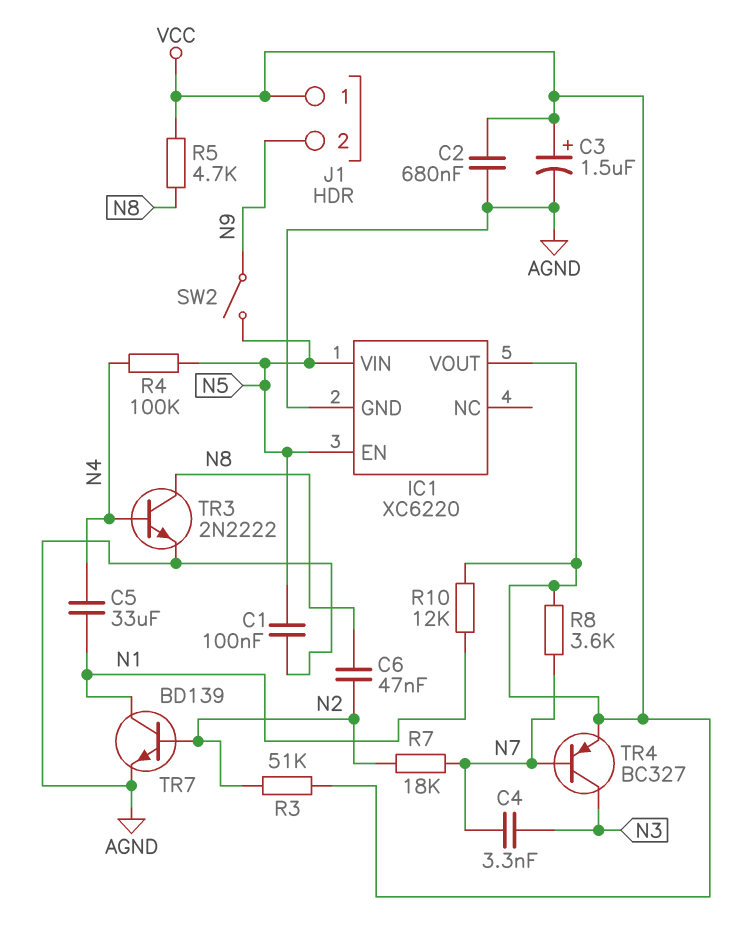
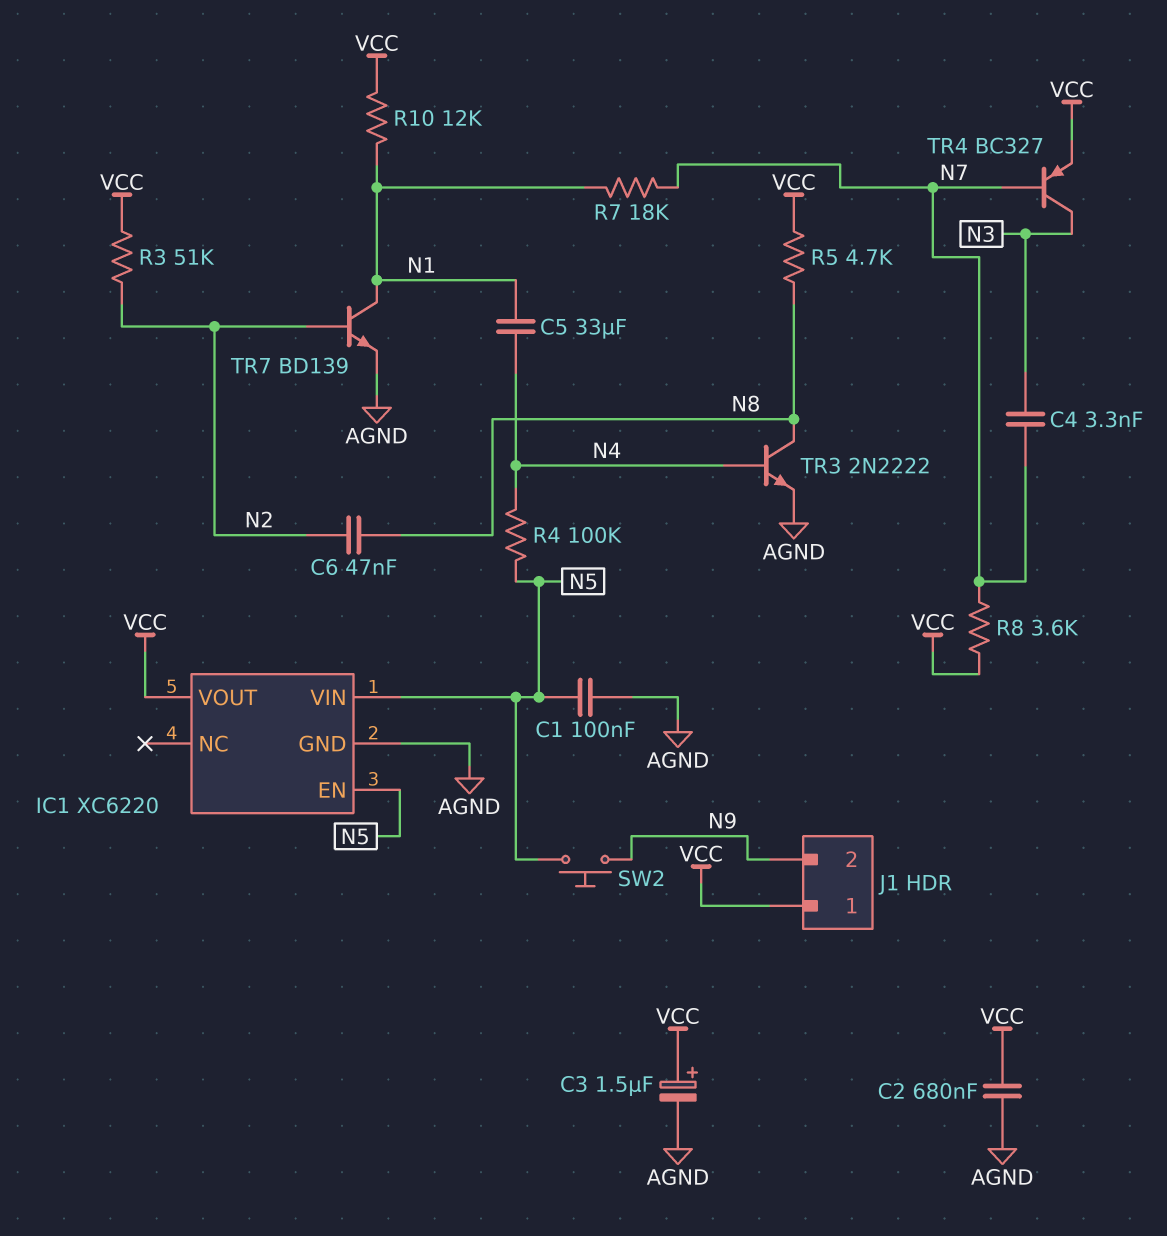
R7: 18k (N2, N7) -> 18k (N1, N7)
SW2: switch (N5, N9) -> button (N5, N9)

